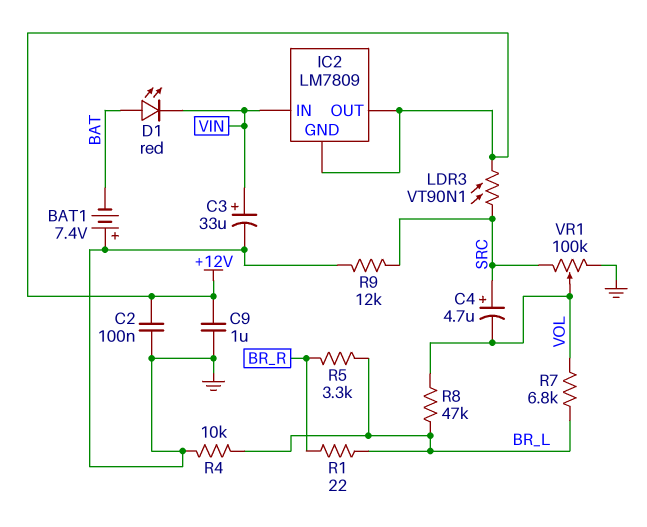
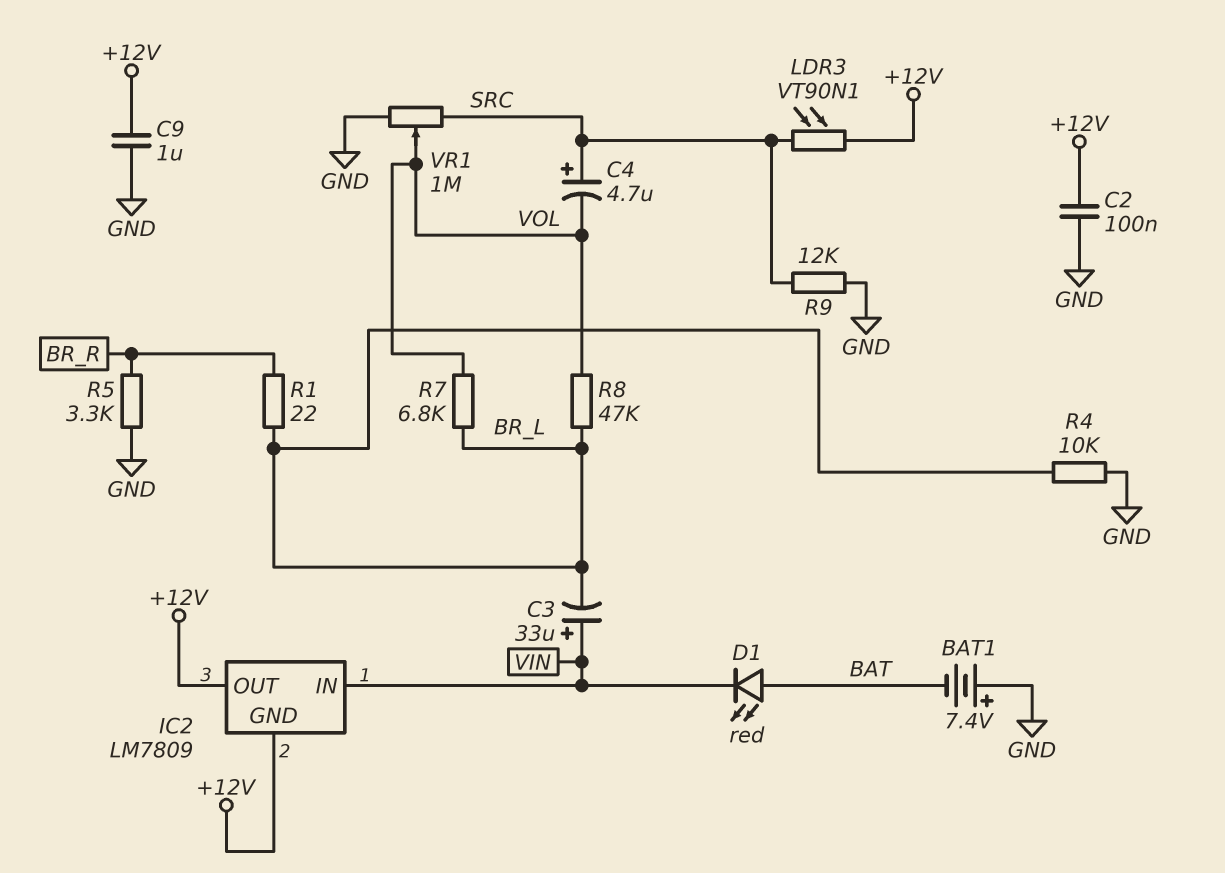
C3: 33uF (plus VIN, minus GND) -> 33uF (plus VIN, minus BR_L)
R5: 3.3k (BR_L, BR_R) -> 3.3k (BR_R, GND)
VR1: 100k (GND, SRC, wiper VOL) -> 1M (GND, SRC, wiper VOL)

